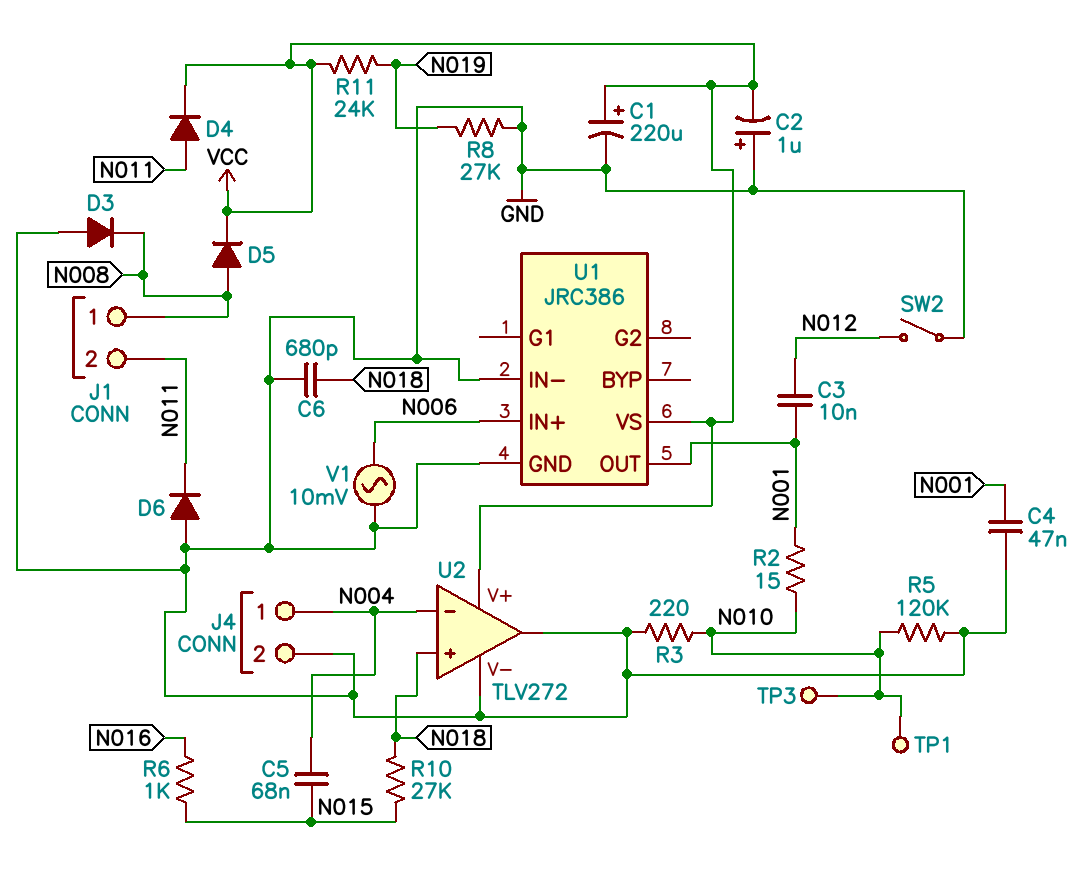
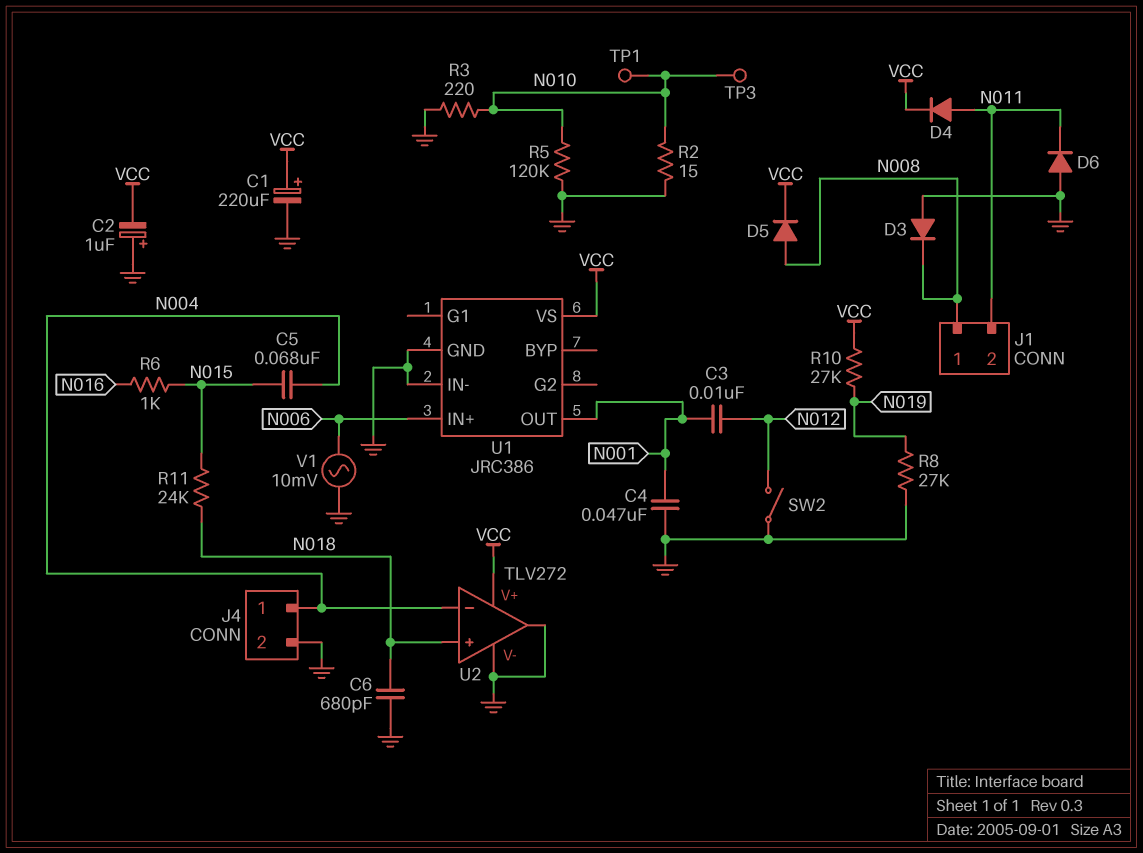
R2: 15 (N001, N010) -> 15 (GND, N010)
R10: 27k (N015, N018) -> 27k (N019, VCC)
R11: 24k (N019, VCC) -> 24k (N015, N018)

